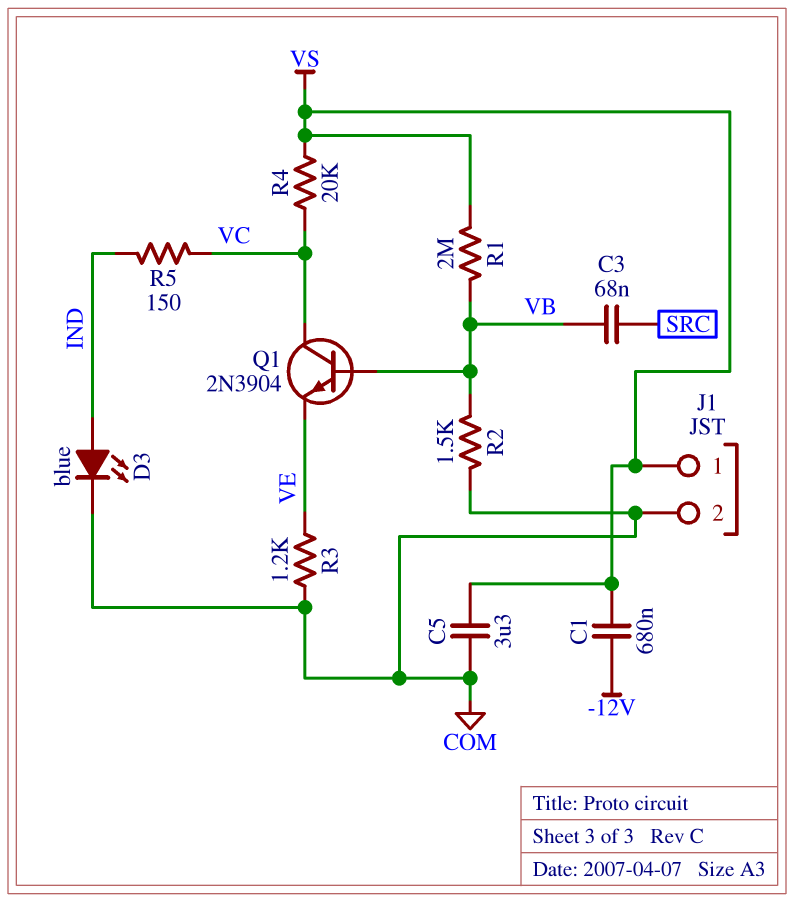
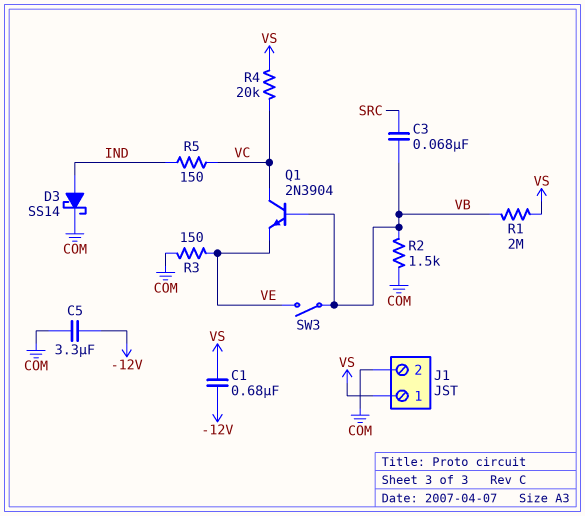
C5: 3.3uF (COM, VS) -> 3.3uF (-12V, COM)
D3: LED blue (A IND, K COM) -> schottky SS14 (A IND, K COM)
R3: 1.2k (COM, VE) -> 150 (COM, VE)
SW3: none -> switch (VB, VE)

